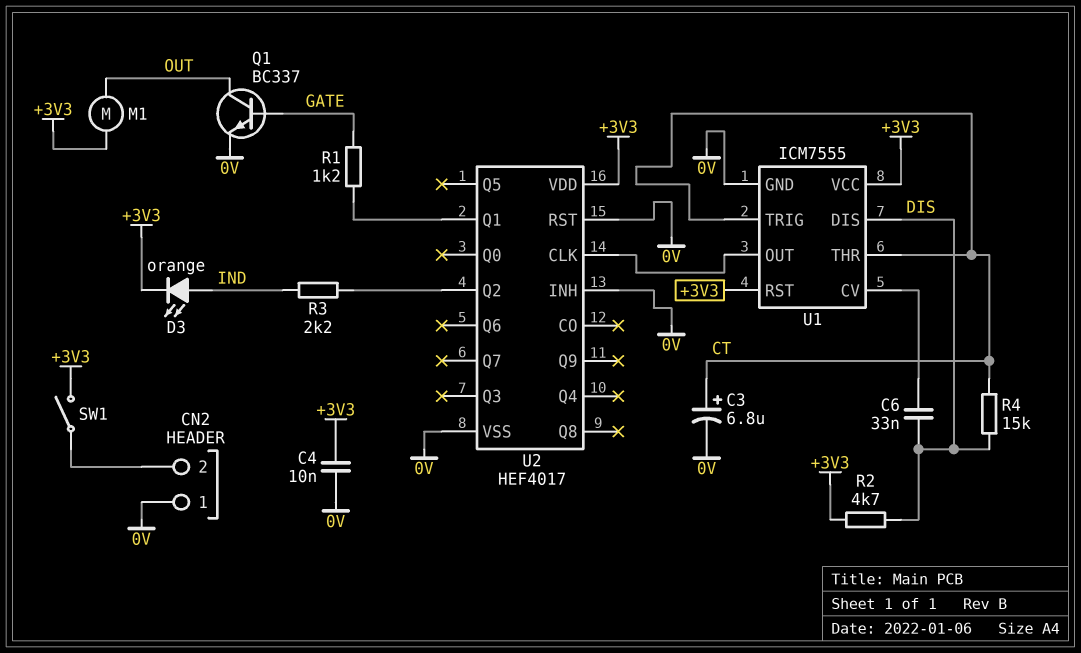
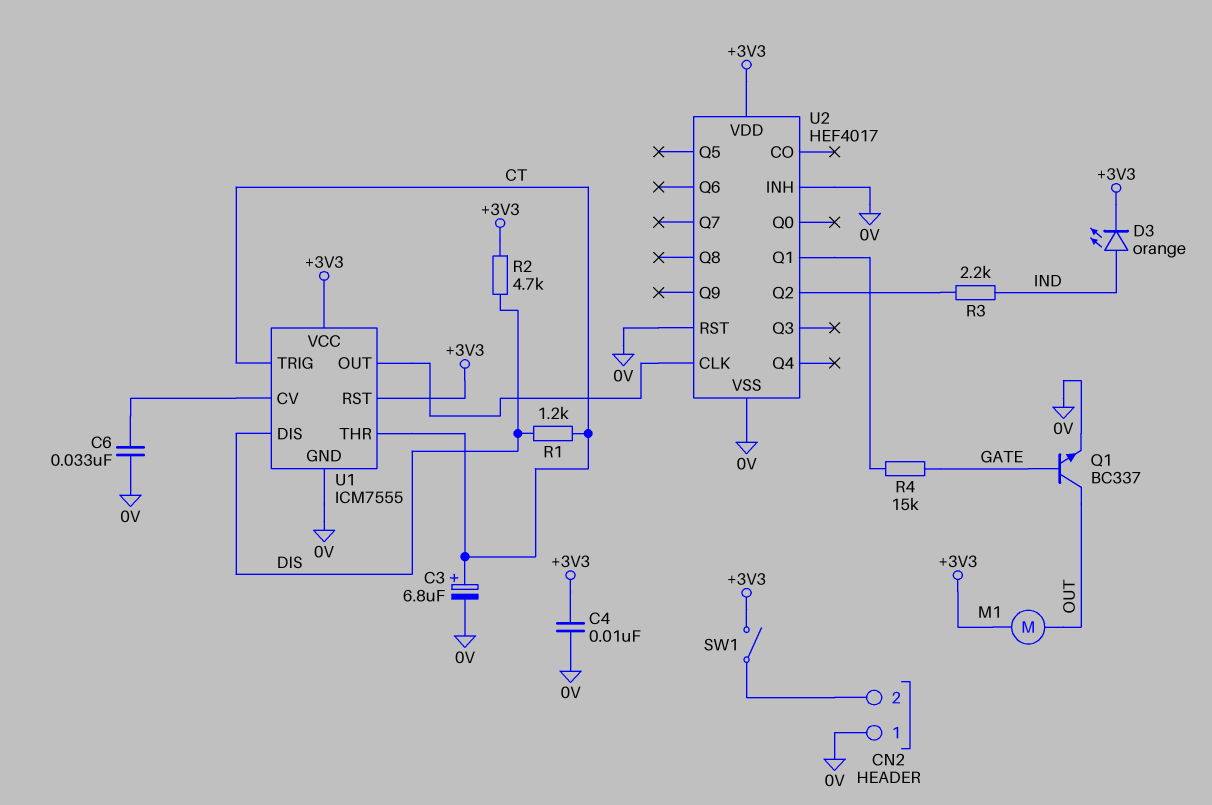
C6: 33nF (DIS, U1/CV) -> 33nF (0V, U1/CV)
R1: 1.2k (GATE, U2/Q1) -> 1.2k (CT, DIS)
R4: 15k (CT, DIS) -> 15k (GATE, U2/Q1)

